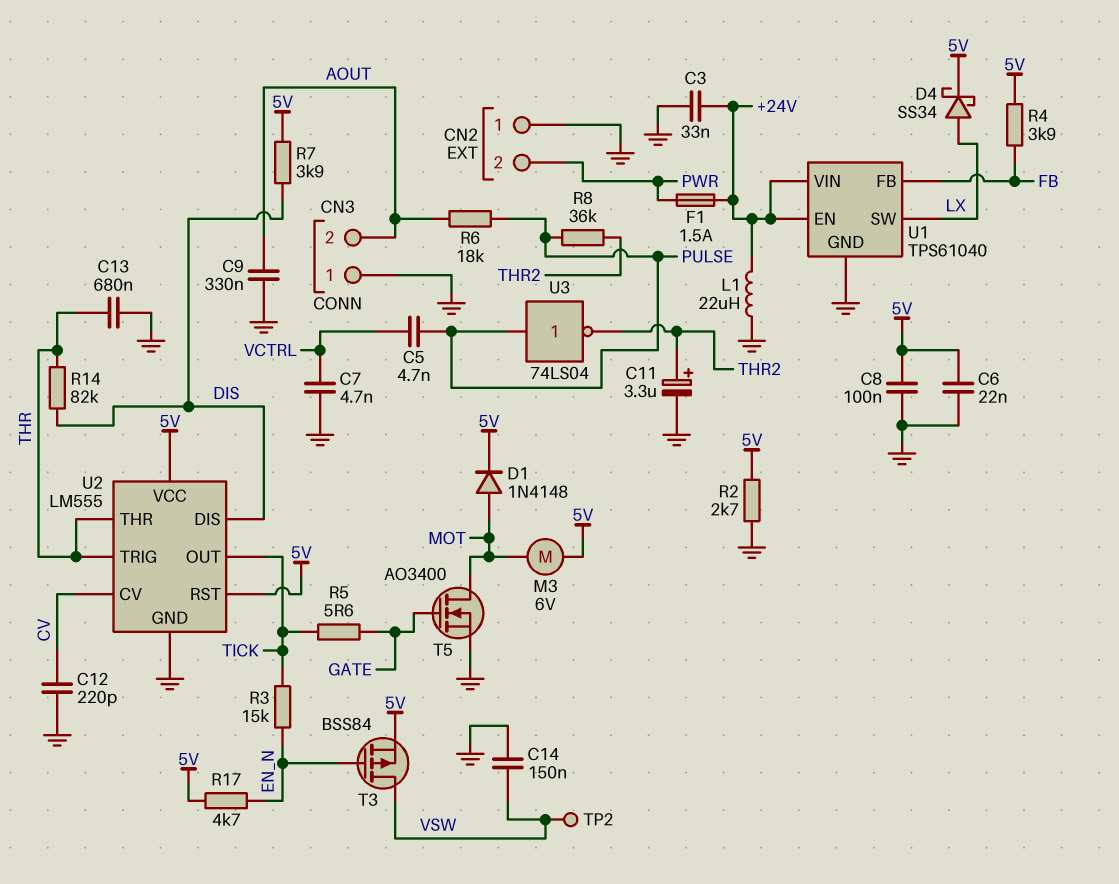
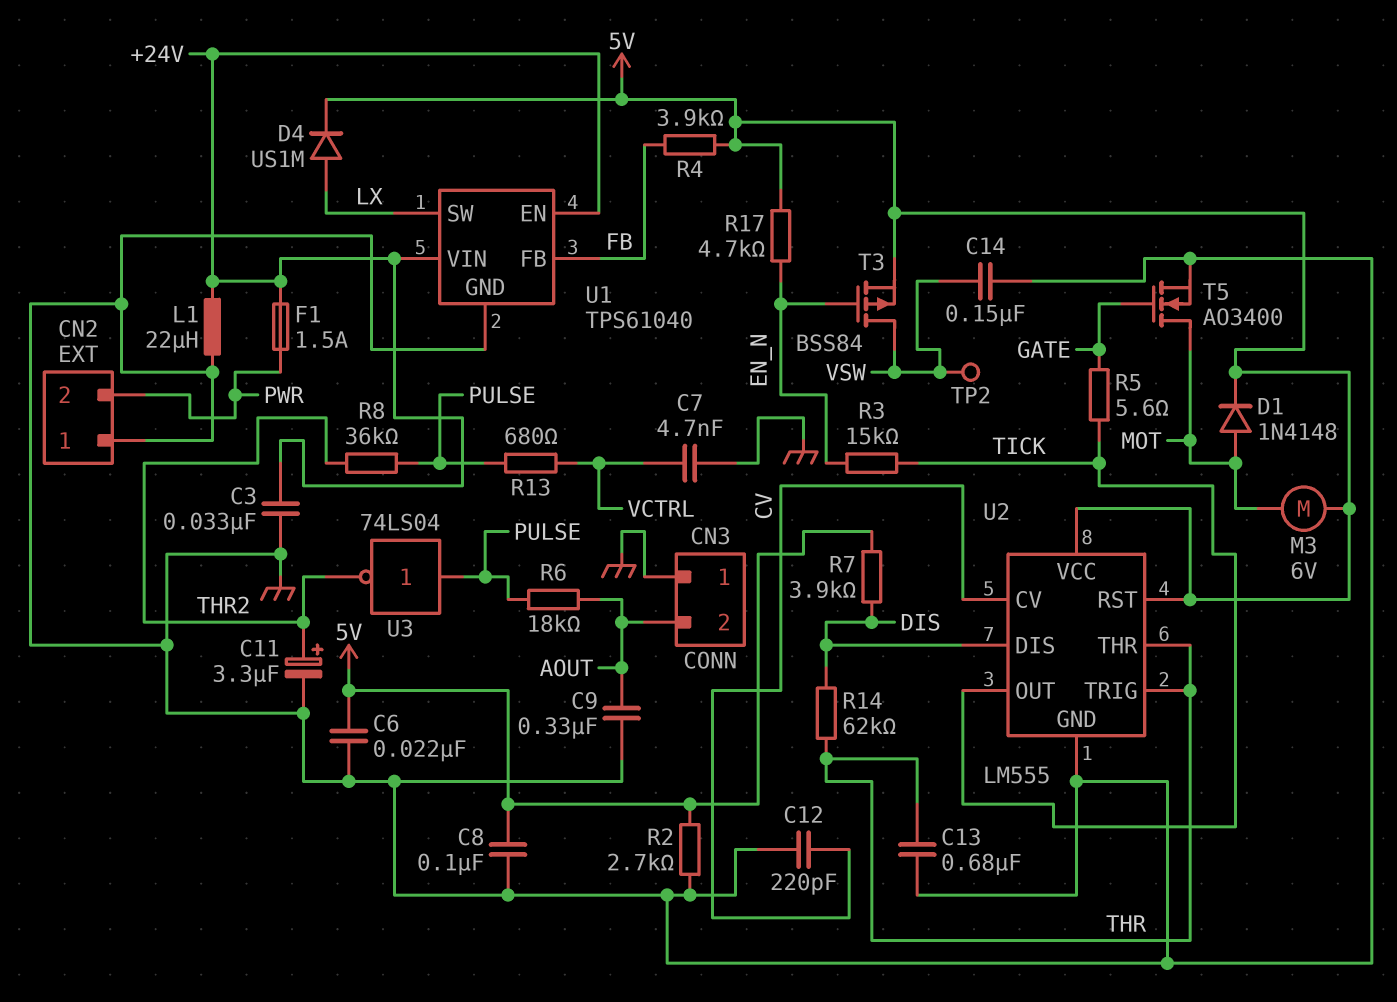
C5: 4.7nF (PULSE, VCTRL) -> none
D4: schottky SS34 (A LX, K 5V) -> diode US1M (A LX, K 5V)
R13: none -> 680 (PULSE, VCTRL)
R14: 82k (DIS, THR) -> 62k (DIS, THR)

